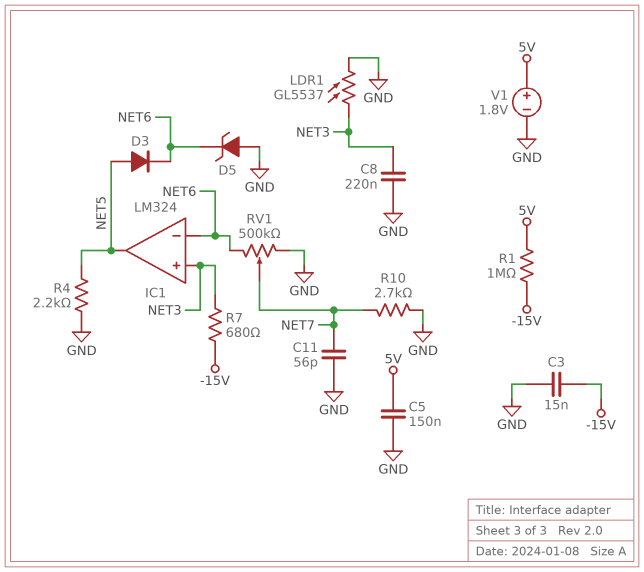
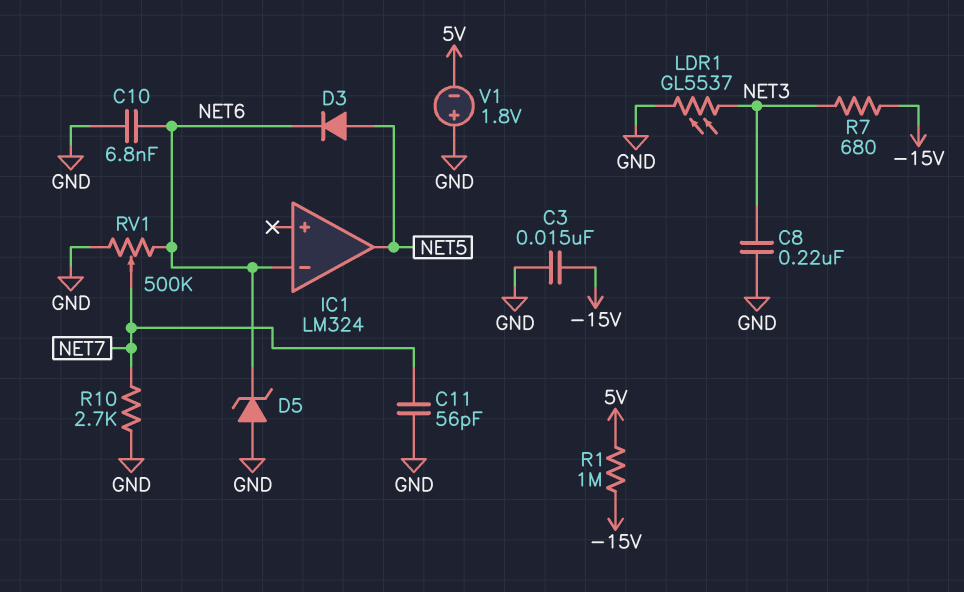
C5: 150nF (5V, GND) -> none
C10: none -> 6.8nF (GND, NET6)
IC1 pin in+: NET3 -> none
R4: 2.2k (GND, NET5) -> none
V1: 1.8V (plus 5V, minus GND) -> 1.8V (plus GND, minus 5V)

